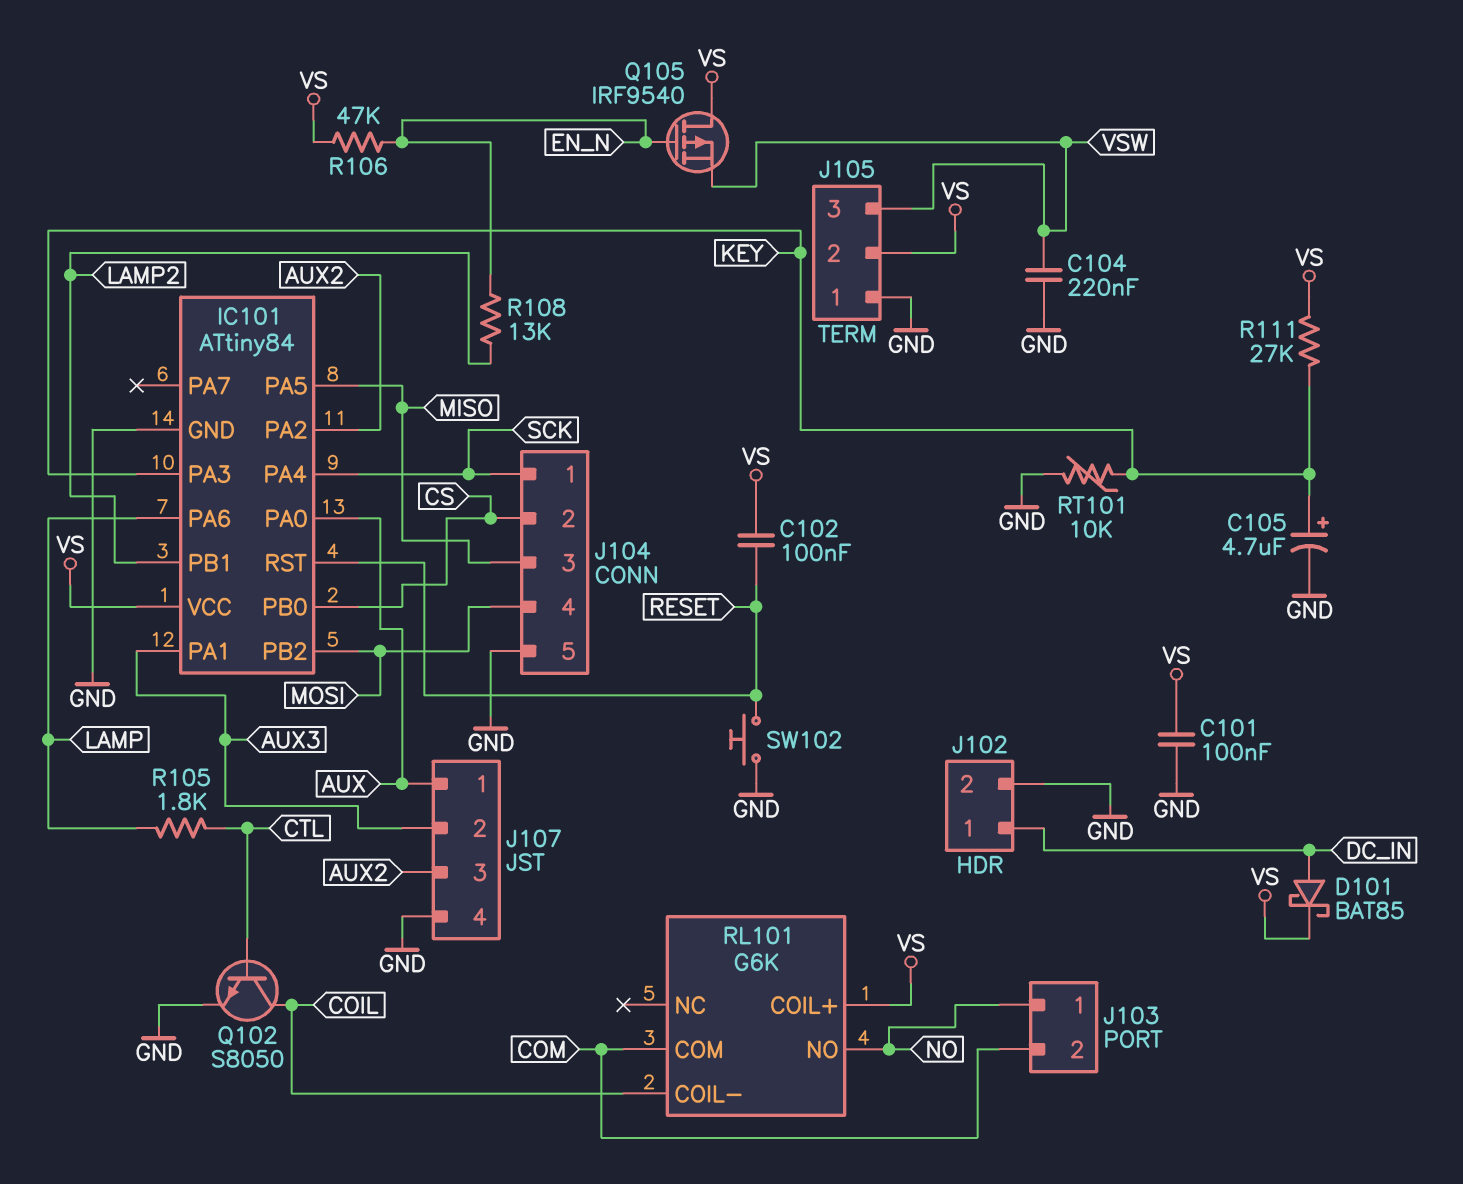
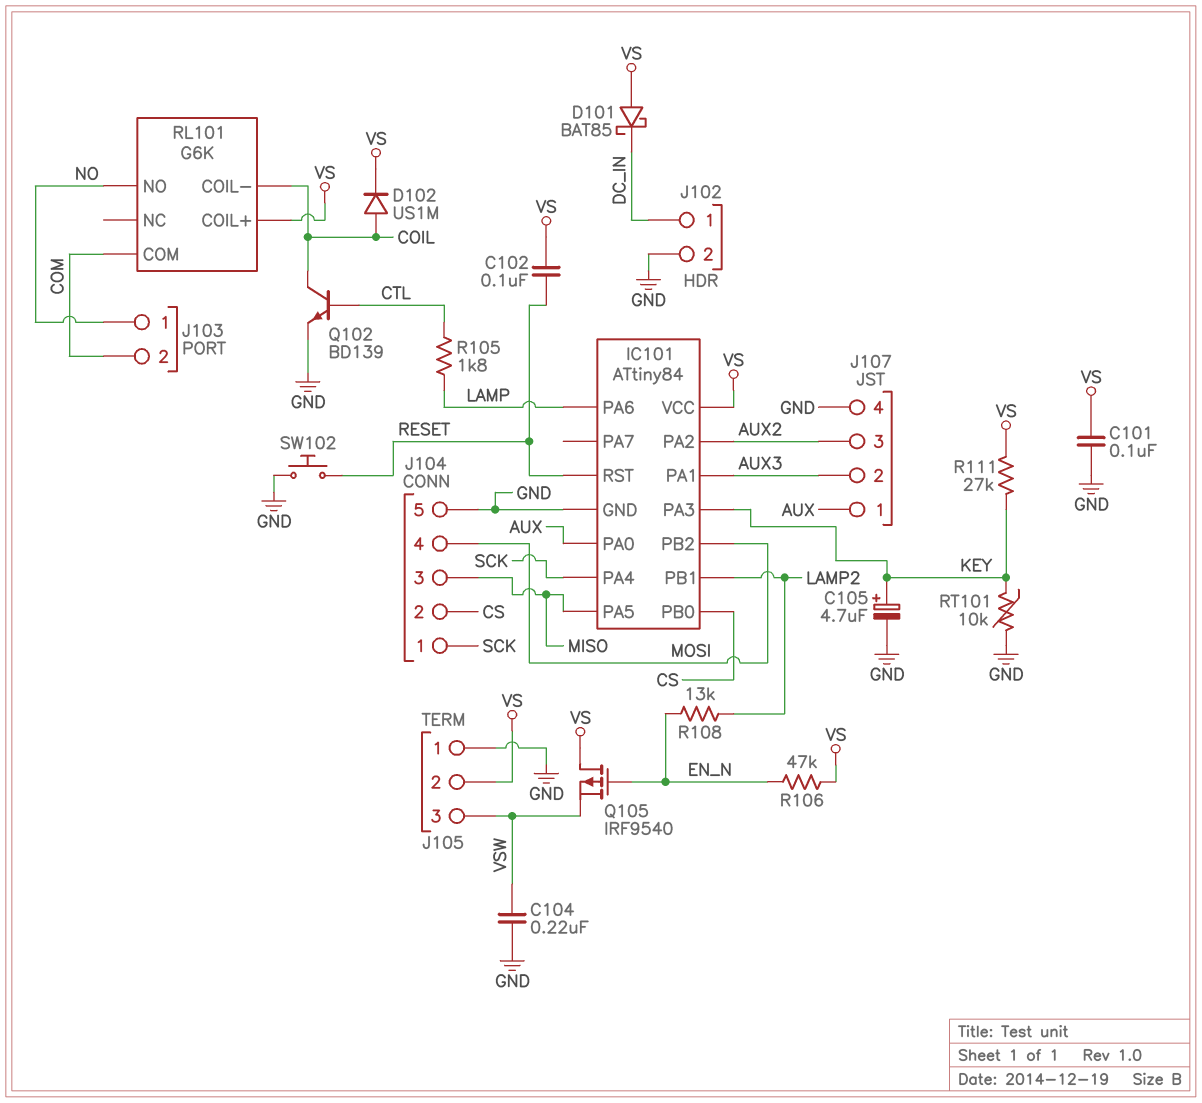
D101: schottky BAT85 (A DC_IN, K VS) -> schottky BAT85 (A VS, K DC_IN)
D102: none -> diode US1M (A COIL, K VS)
Q102: NPN S8050 (B CTL, C COIL, E GND) -> NPN BD139 (B CTL, C COIL, E GND)

